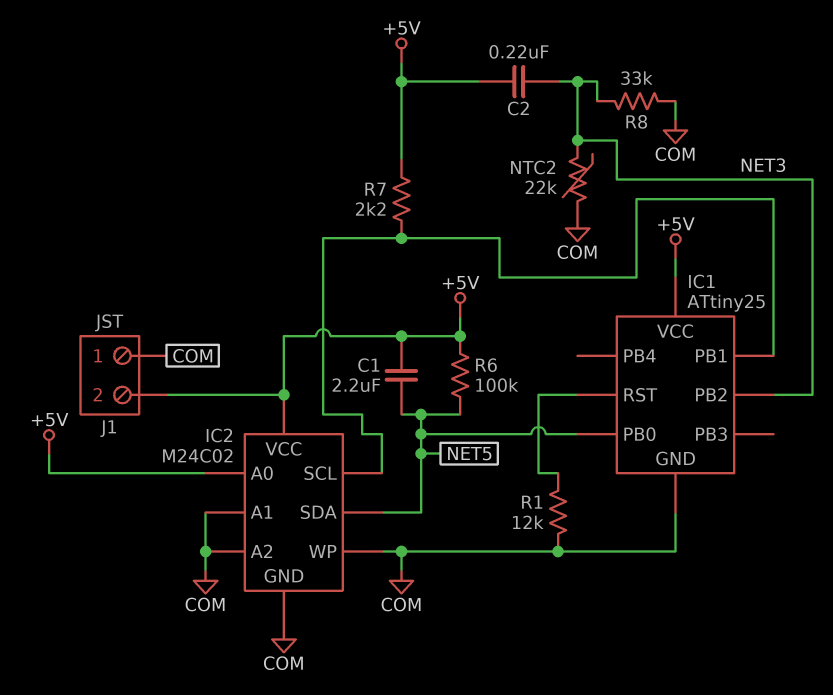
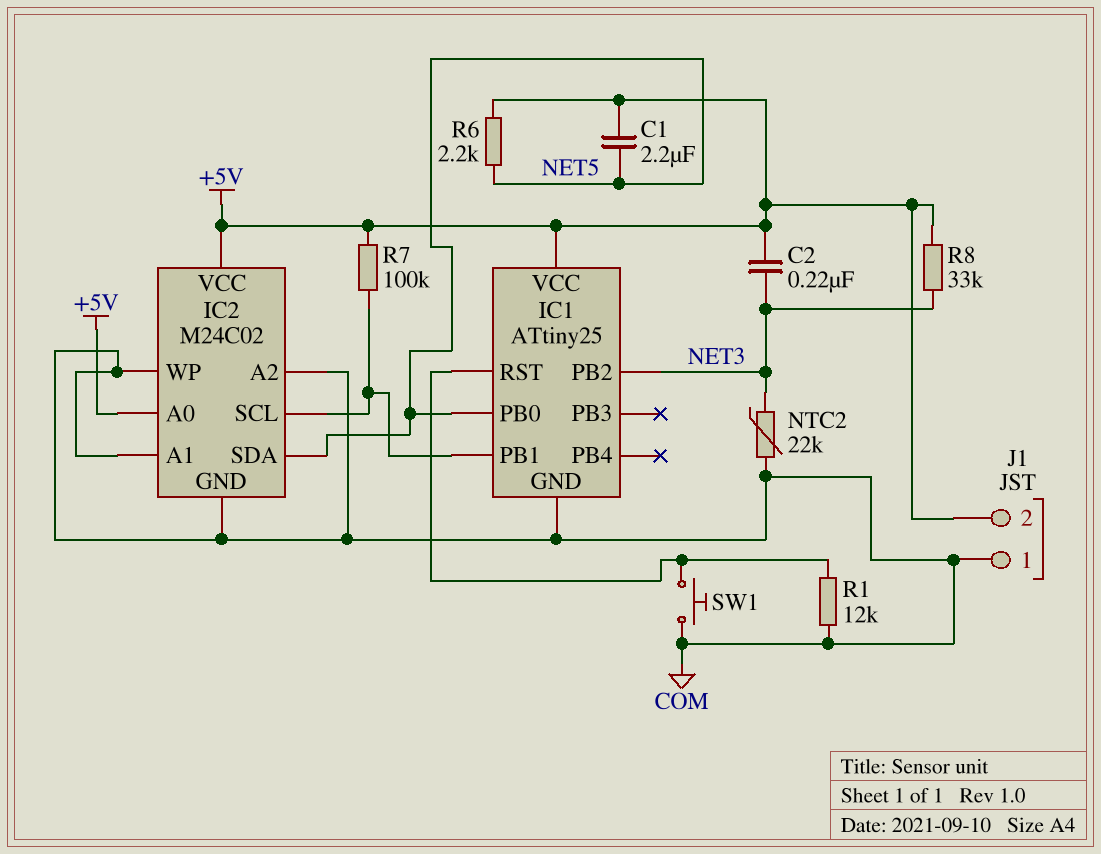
R6: 100k (+5V, NET5) -> 2.2k (+5V, NET5)
R7: 2.2k (+5V, IC1/PB1) -> 100k (+5V, IC1/PB1)
R8: 33k (COM, NET3) -> 33k (+5V, NET3)
SW1: none -> button (COM, IC1/RST)

